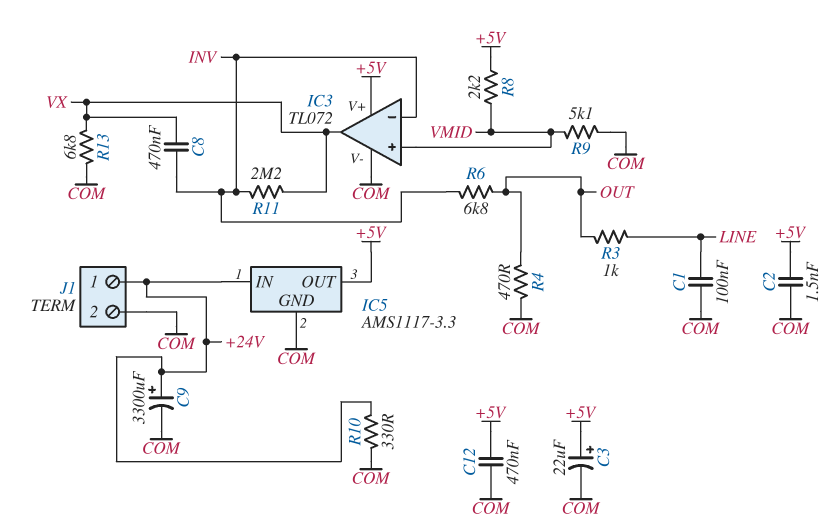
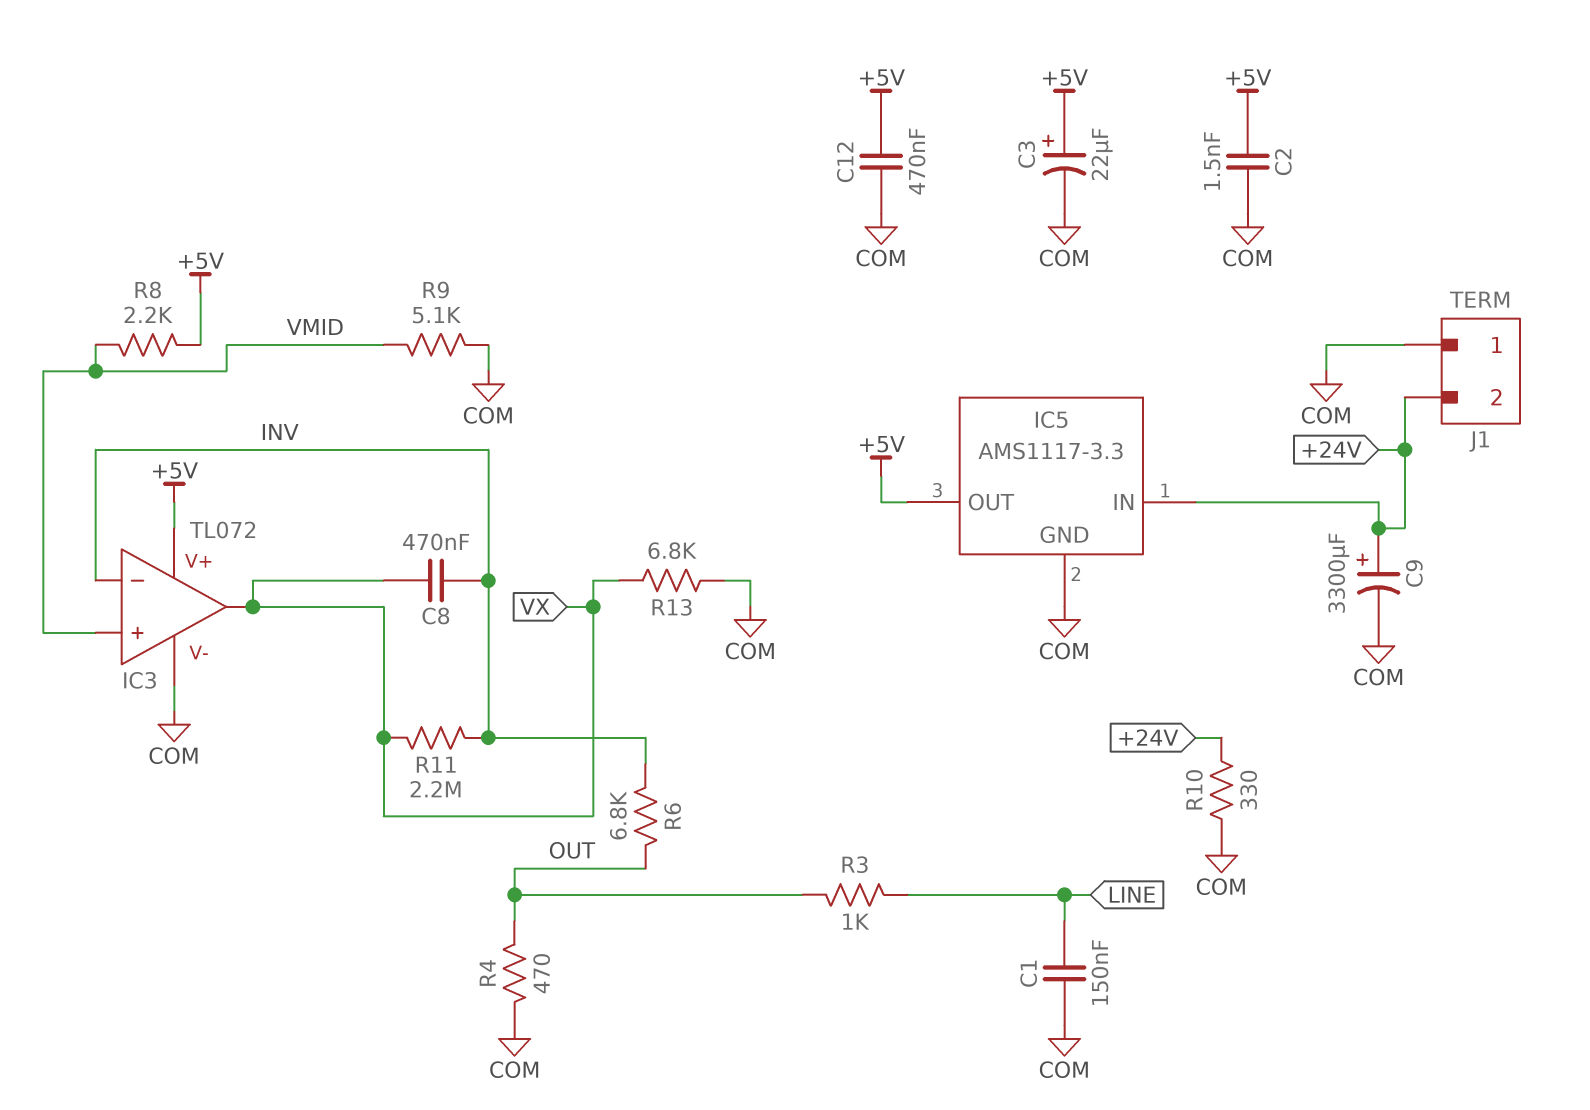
C1: 100nF (COM, LINE) -> 150nF (COM, LINE)
J1 pin 1: +24V -> COM
J1 pin 2: COM -> +24V

